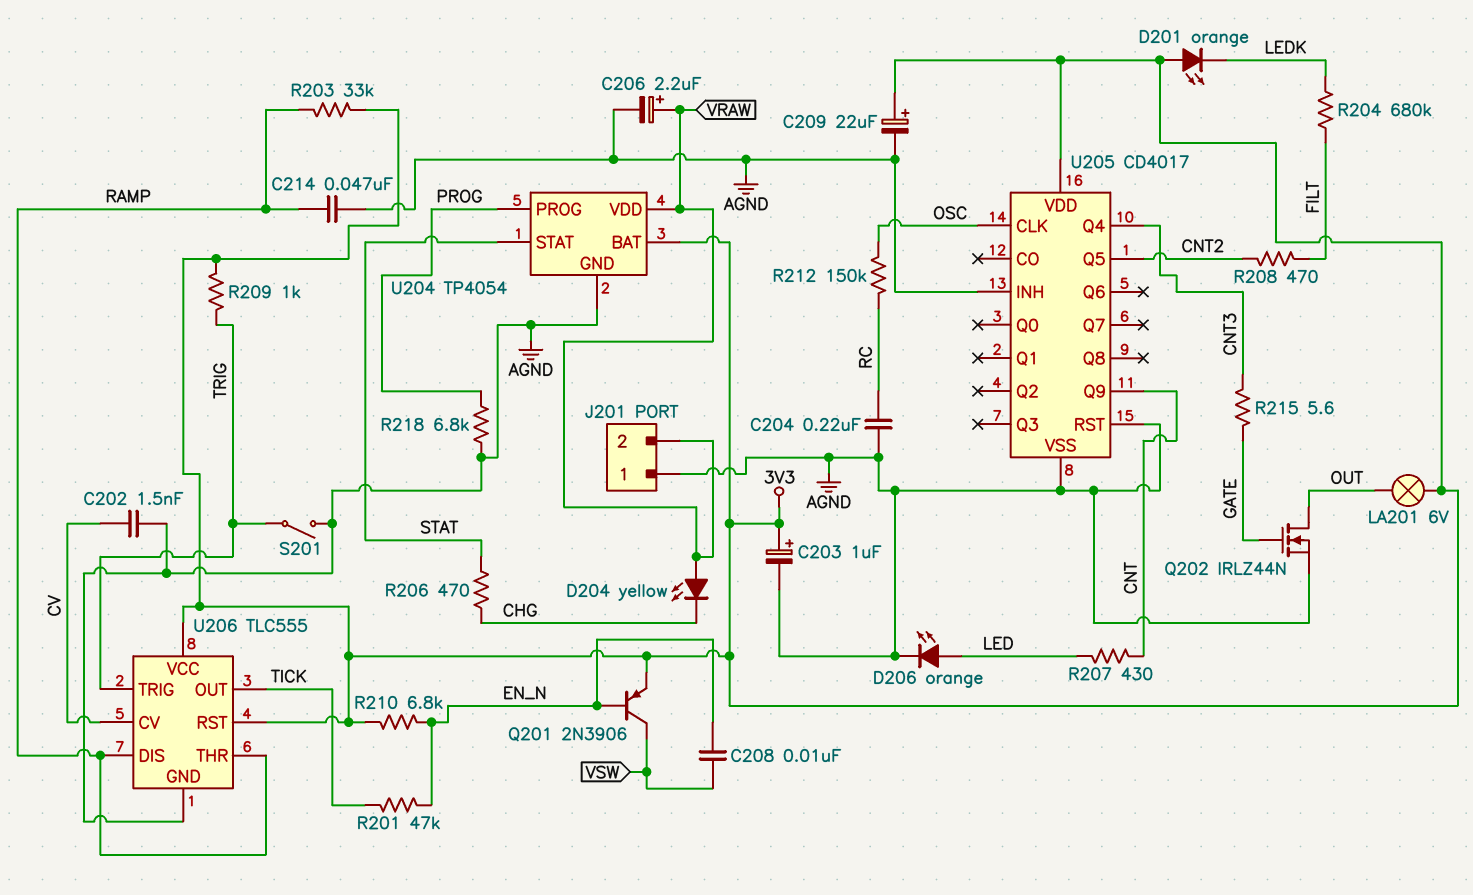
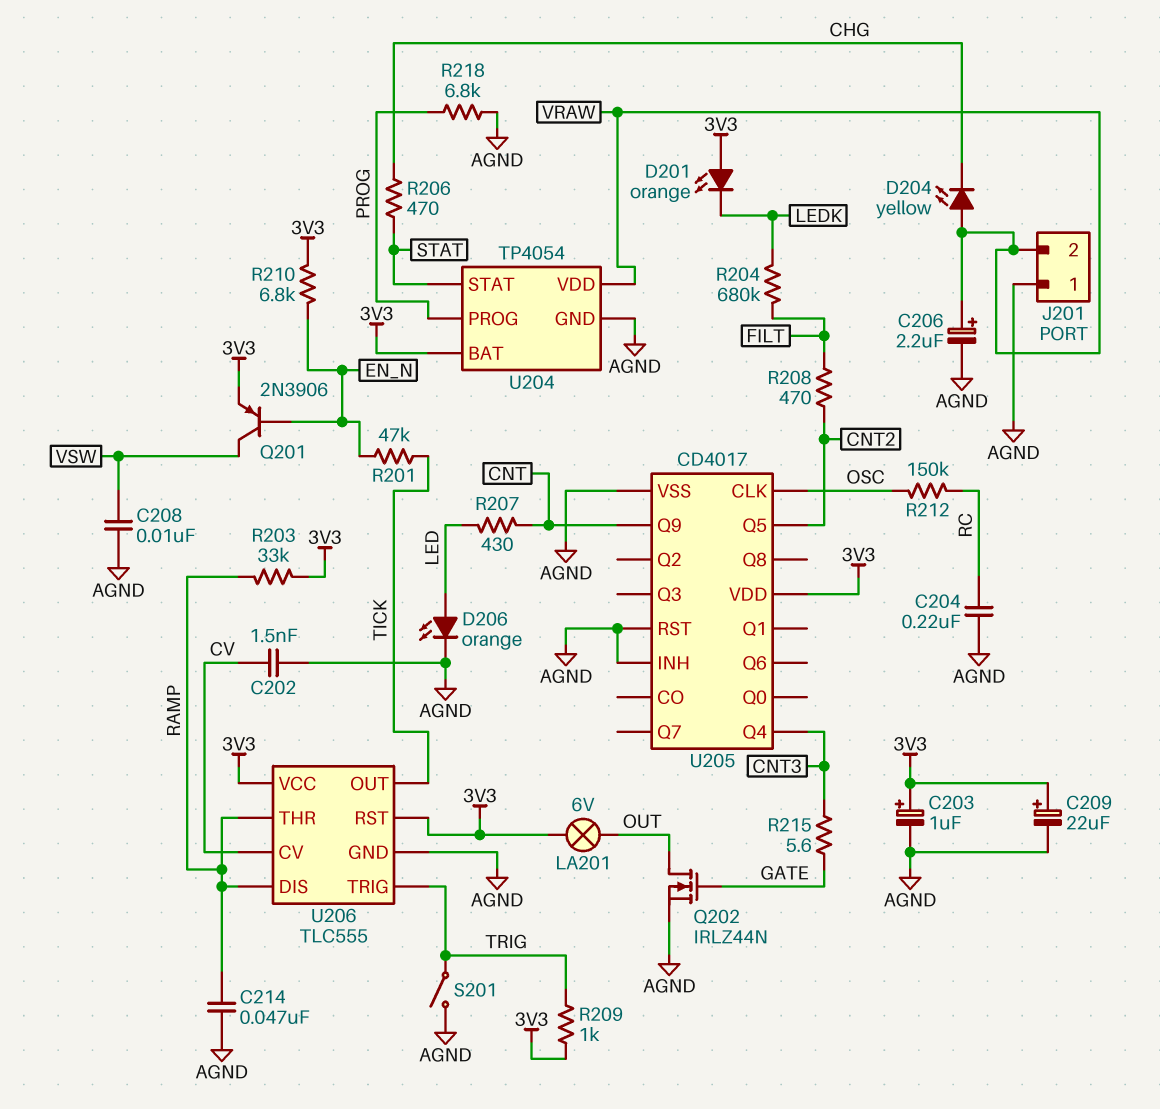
C208: 10nF (EN_N, VSW) -> 10nF (AGND, VSW)

